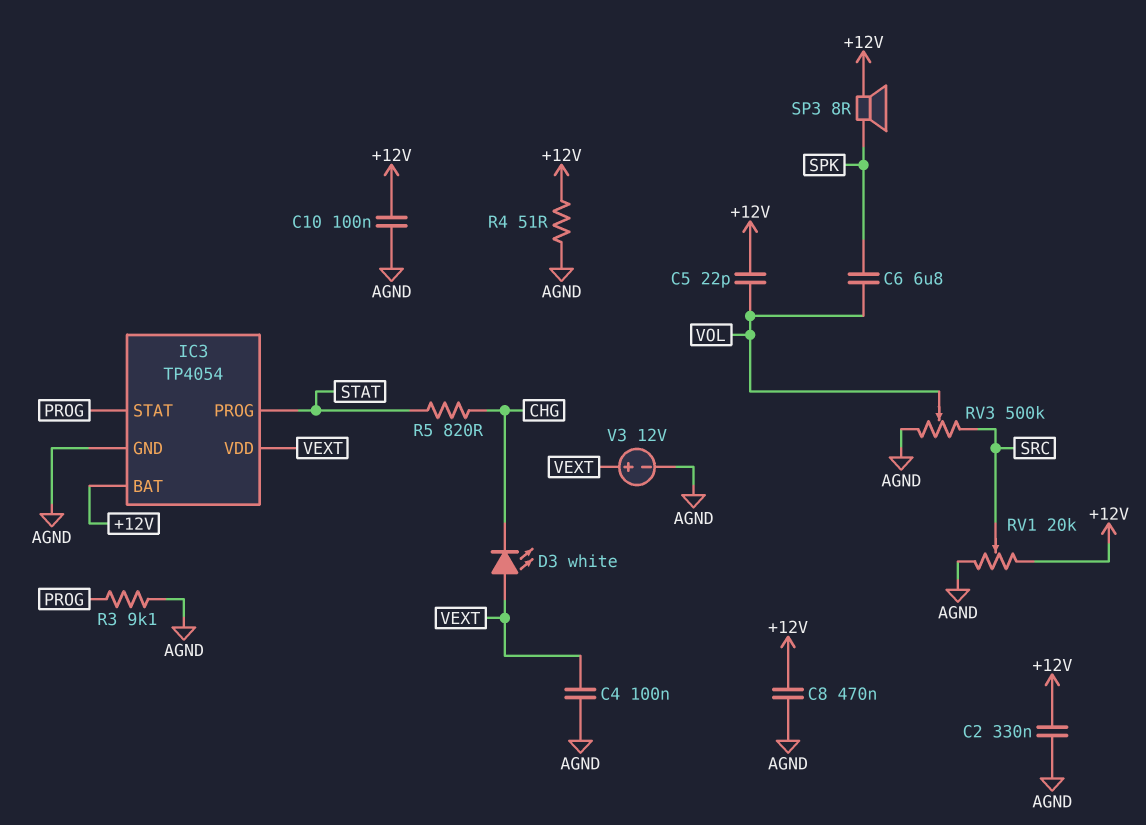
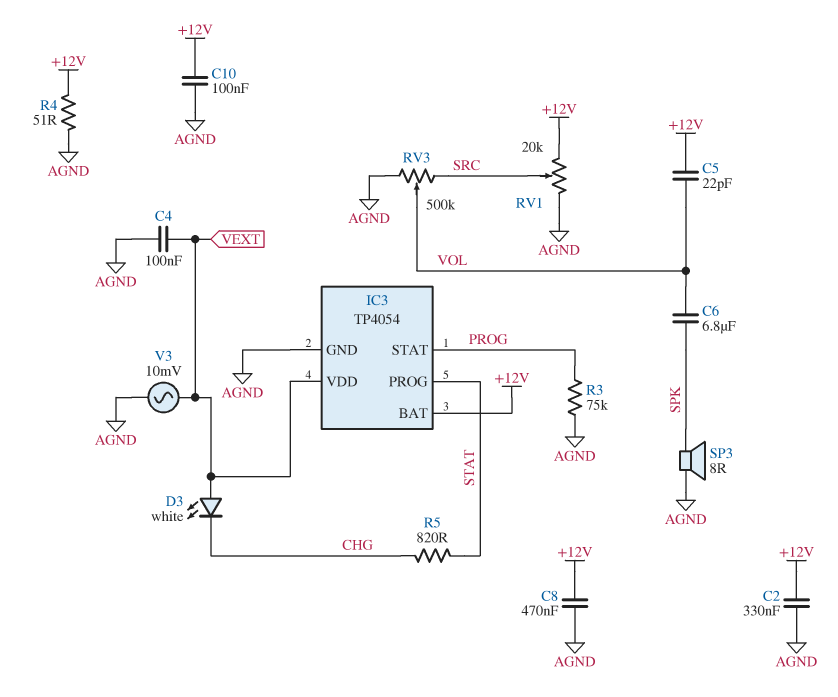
R3: 9.1k (AGND, PROG) -> 75k (AGND, PROG)
SP3: speaker 8R (+12V, SPK) -> speaker 8R (AGND, SPK)
V3: 12V (plus VEXT, minus AGND) -> AC 10mV (AGND, VEXT)

